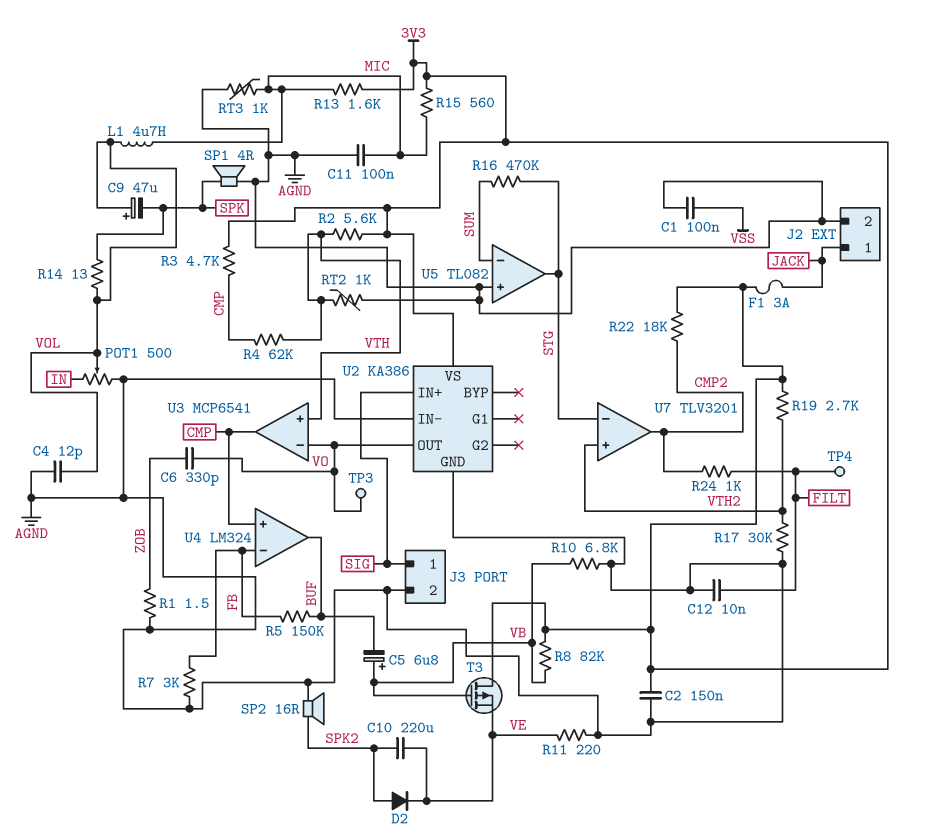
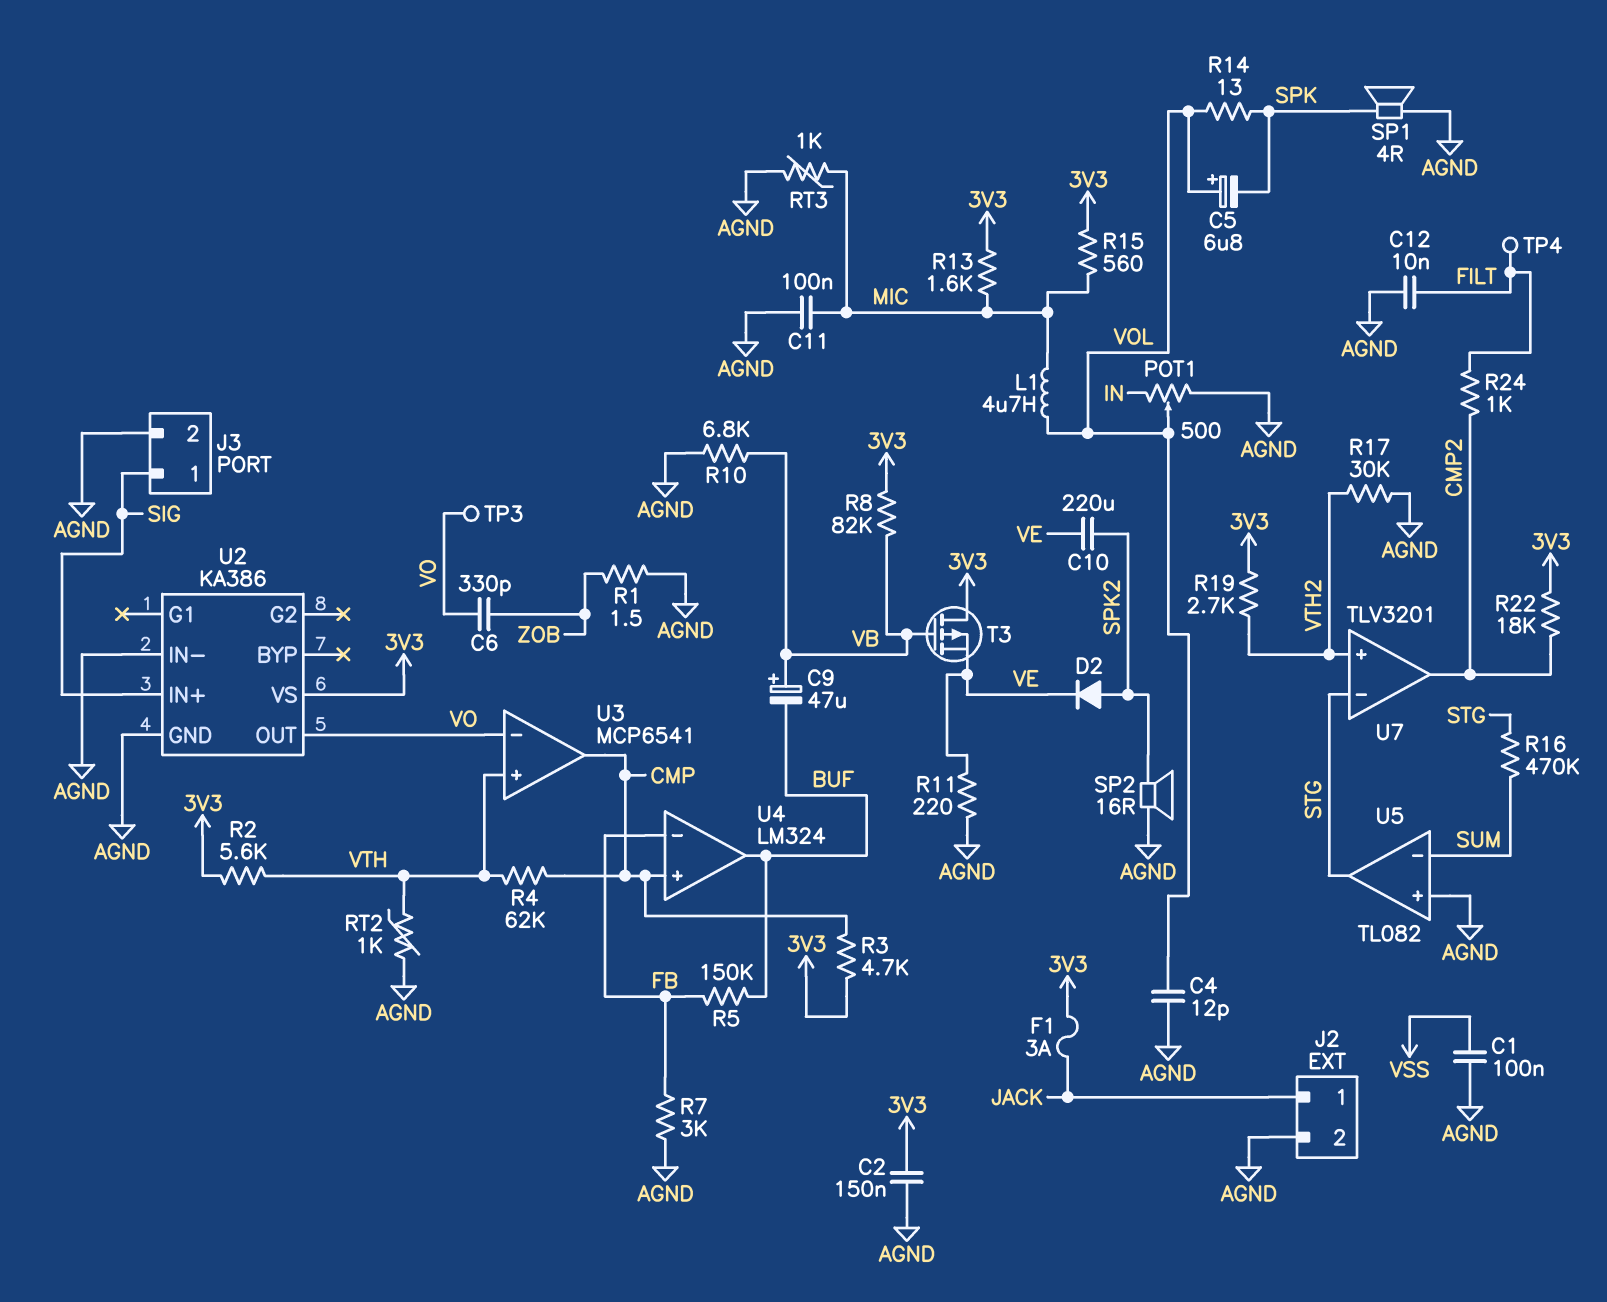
C5: 6.8uF (plus VB, minus BUF) -> 6.8uF (plus VOL, minus SPK)
C9: 47uF (plus VOL, minus SPK) -> 47uF (plus VB, minus BUF)

